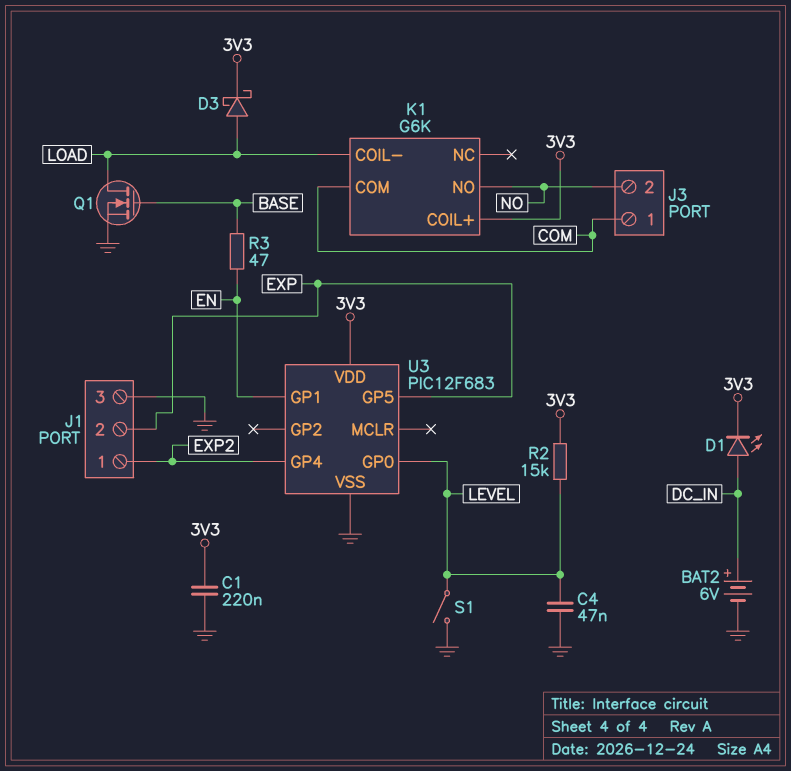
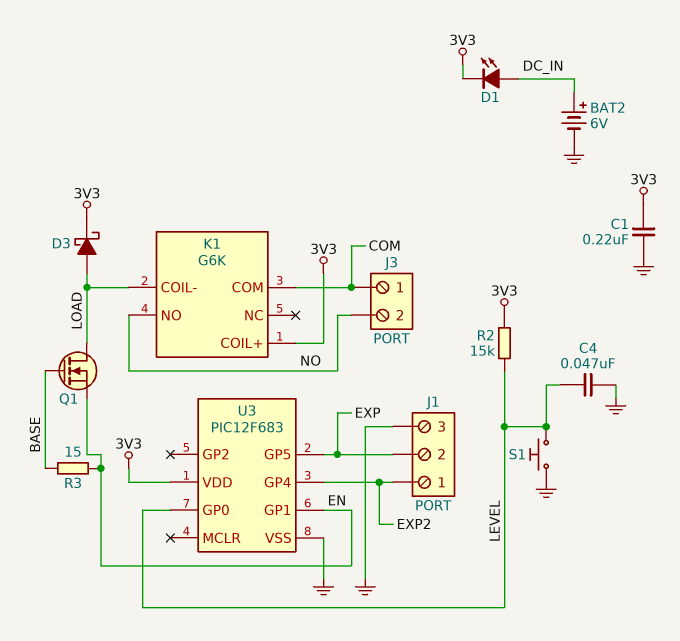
Q1: NMOS (G BASE, D LOAD, S GND) -> NMOS (G BASE, D LOAD, S EN)
R3: 47 (BASE, EN) -> 15 (BASE, EN)
S1: switch (GND, LEVEL) -> button (GND, LEVEL)

